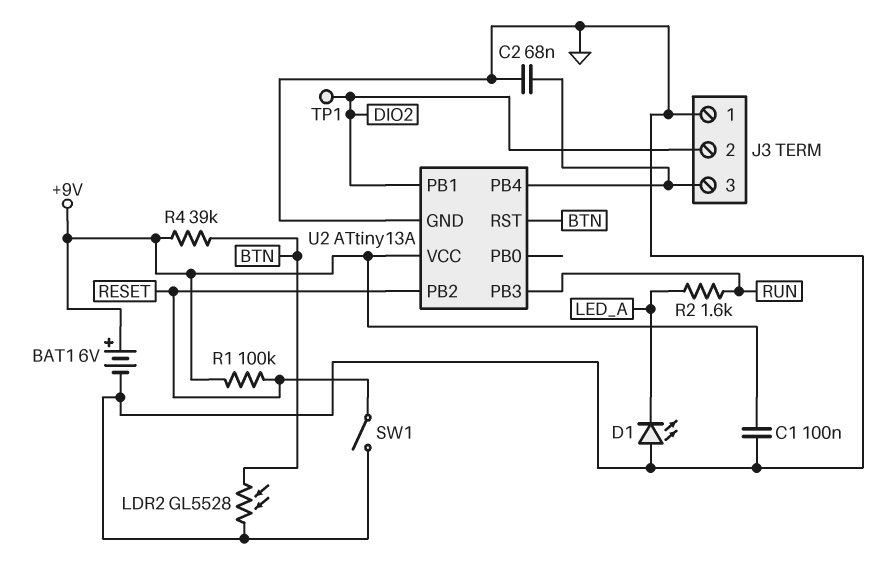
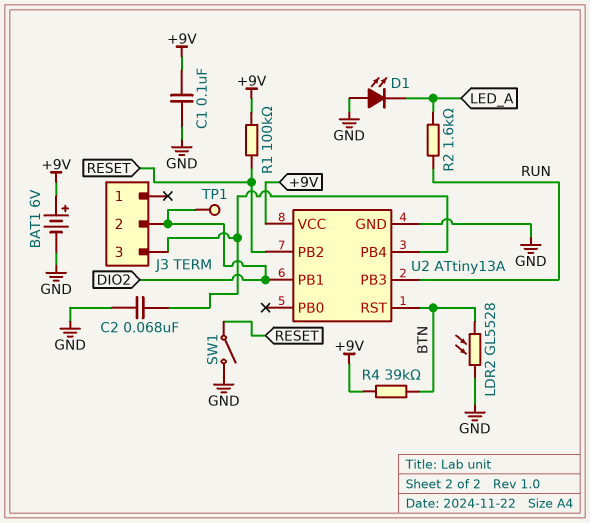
J3 pin 1: GND -> none

